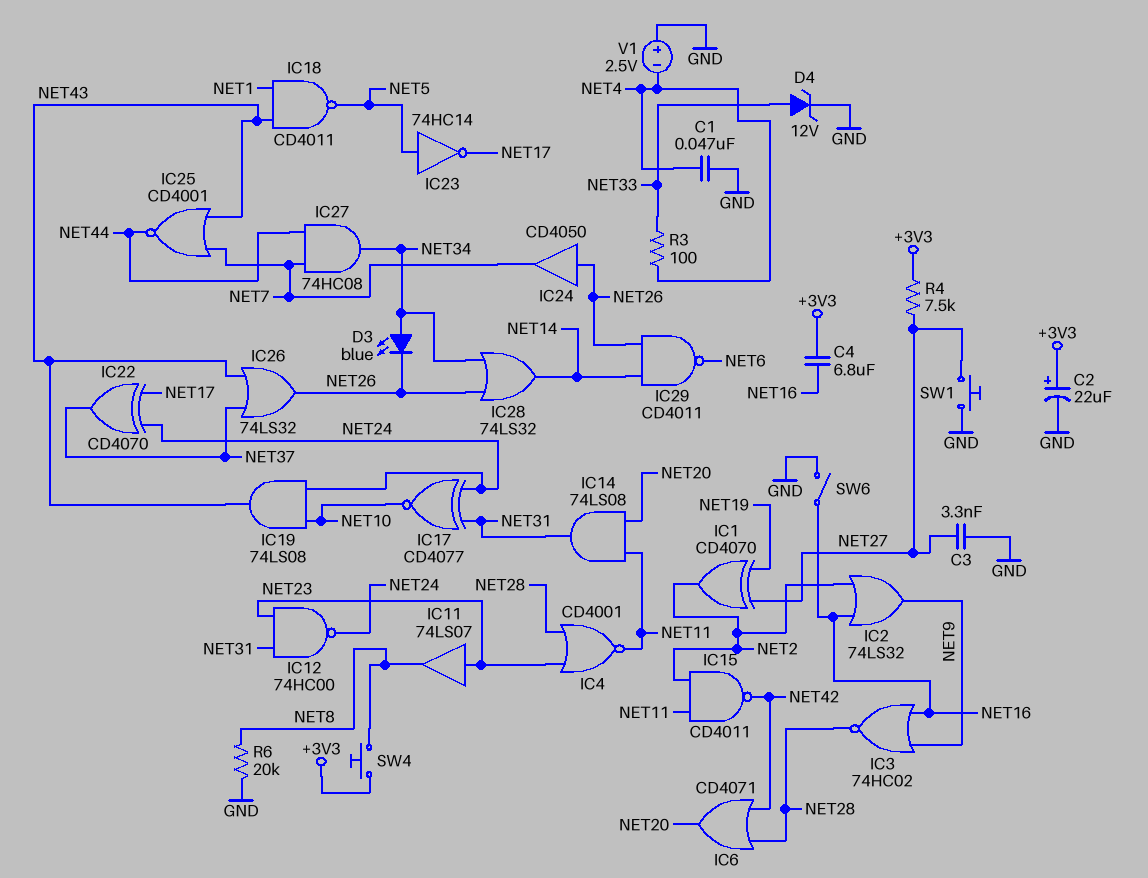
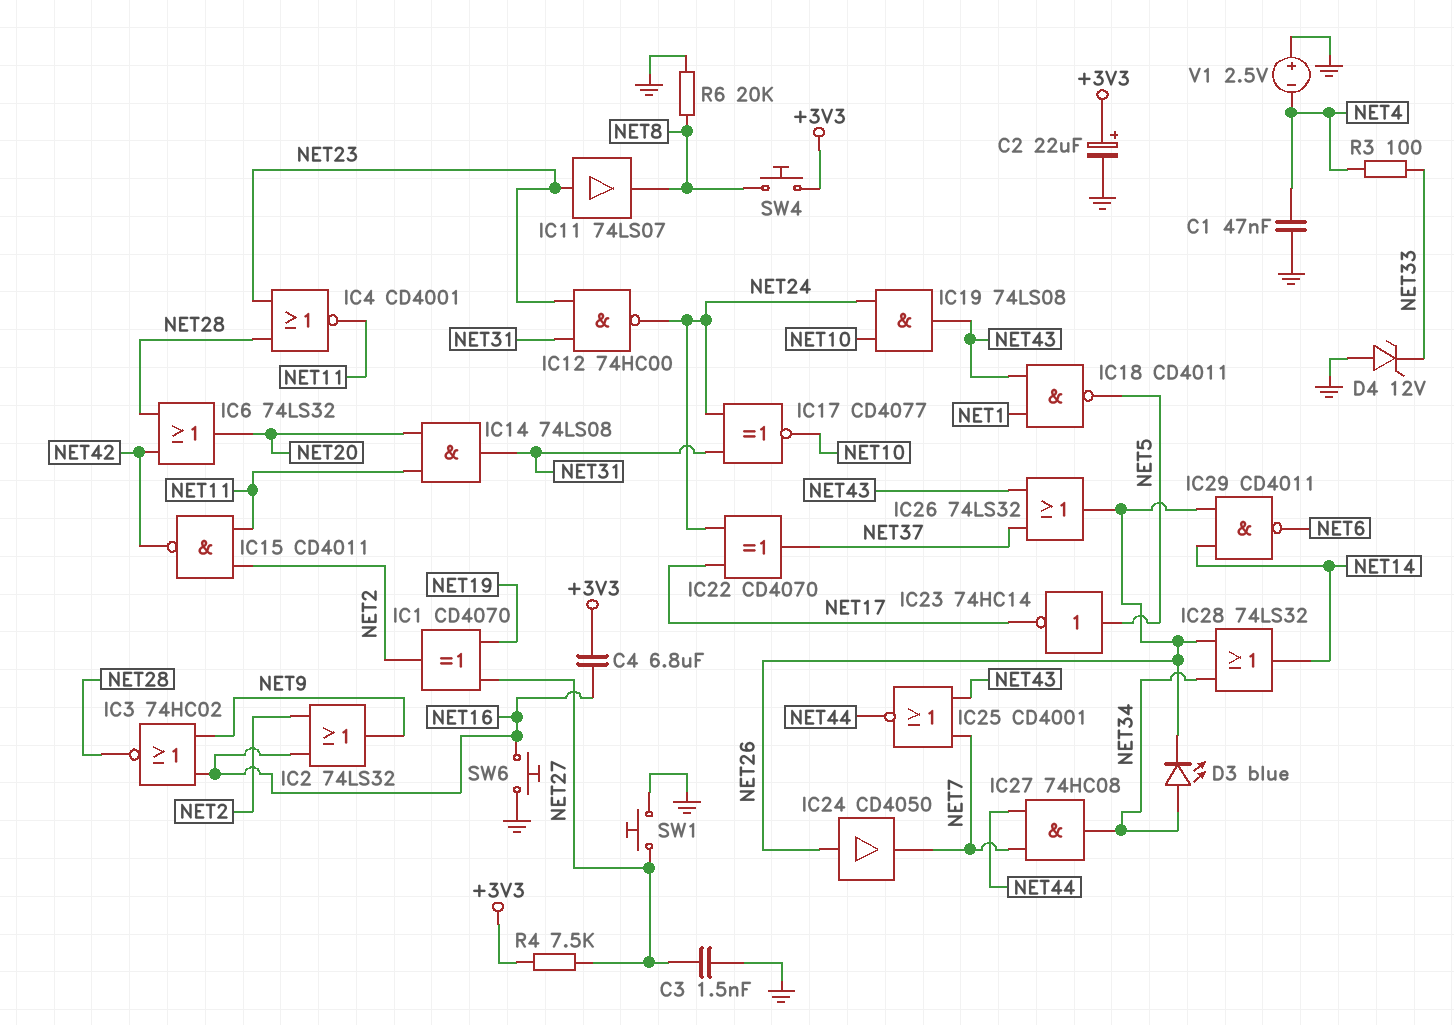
C3: 3.3nF (GND, NET27) -> 1.5nF (GND, NET27)
D4: zener 12V (A NET33, K GND) -> zener 12V (A GND, K NET33)
IC6: OR CD4071 (in NET28, in NET42, out NET20) -> OR 74LS32 (in NET28, in NET42, out NET20)
SW6: switch (GND, NET16) -> button (GND, NET16)

